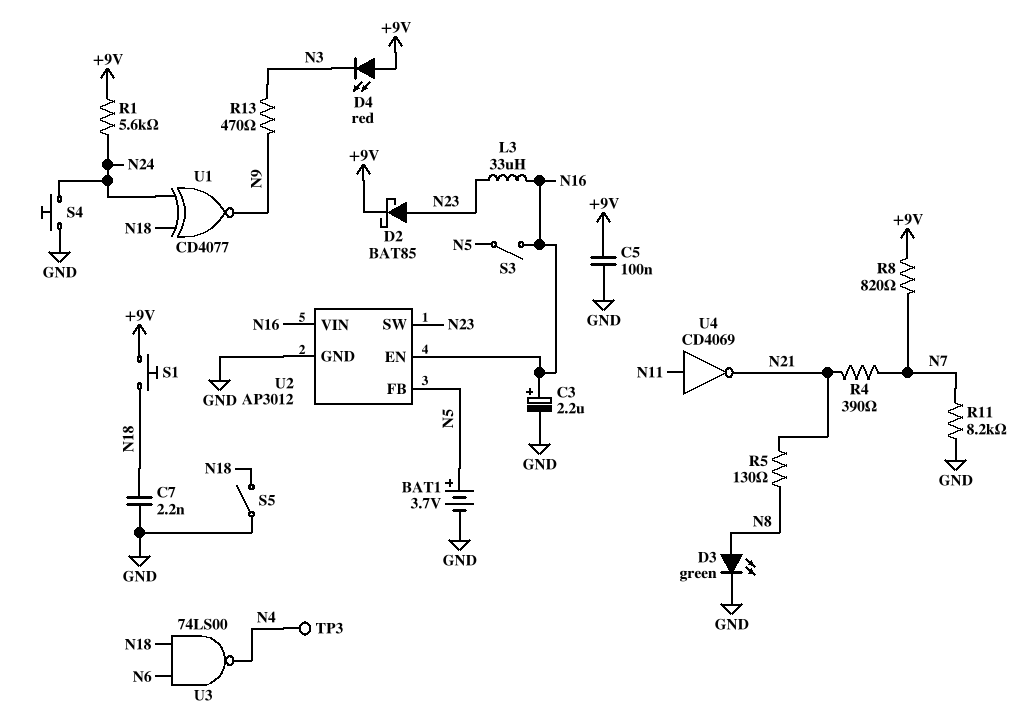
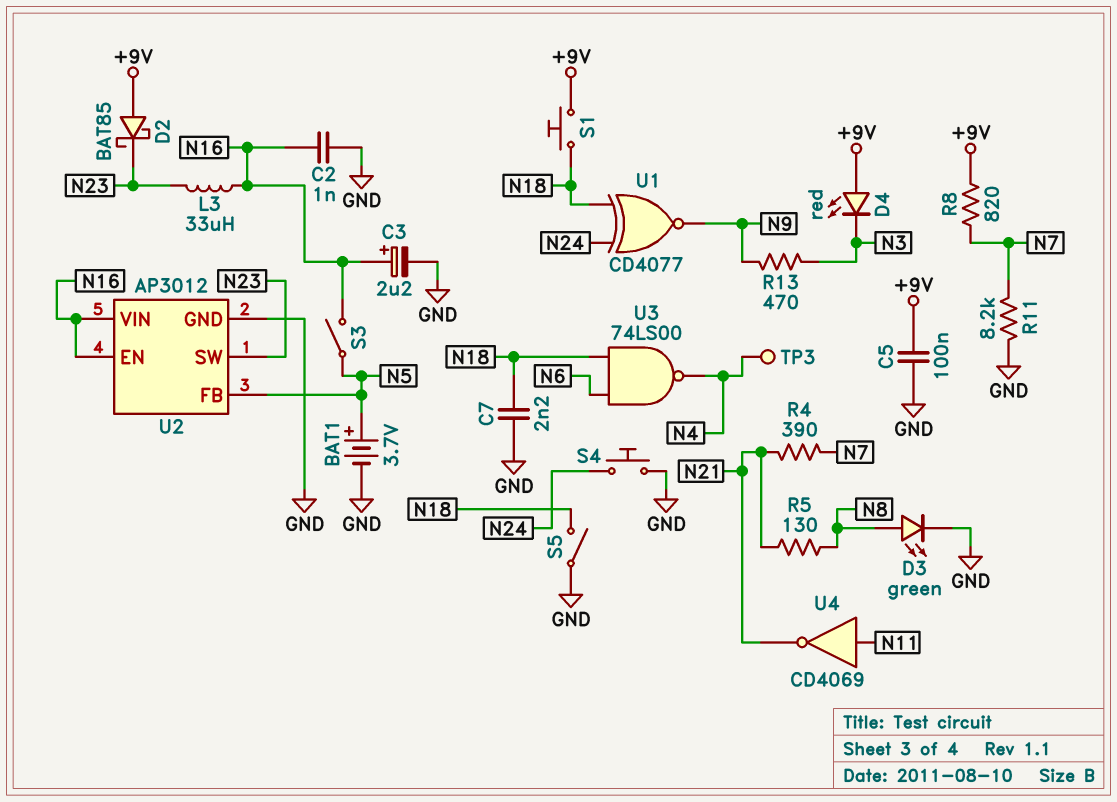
C2: none -> 1nF (GND, N16)
D2: schottky BAT85 (A N23, K +9V) -> schottky BAT85 (A +9V, K N23)
R1: 5.6k (+9V, N24) -> none

